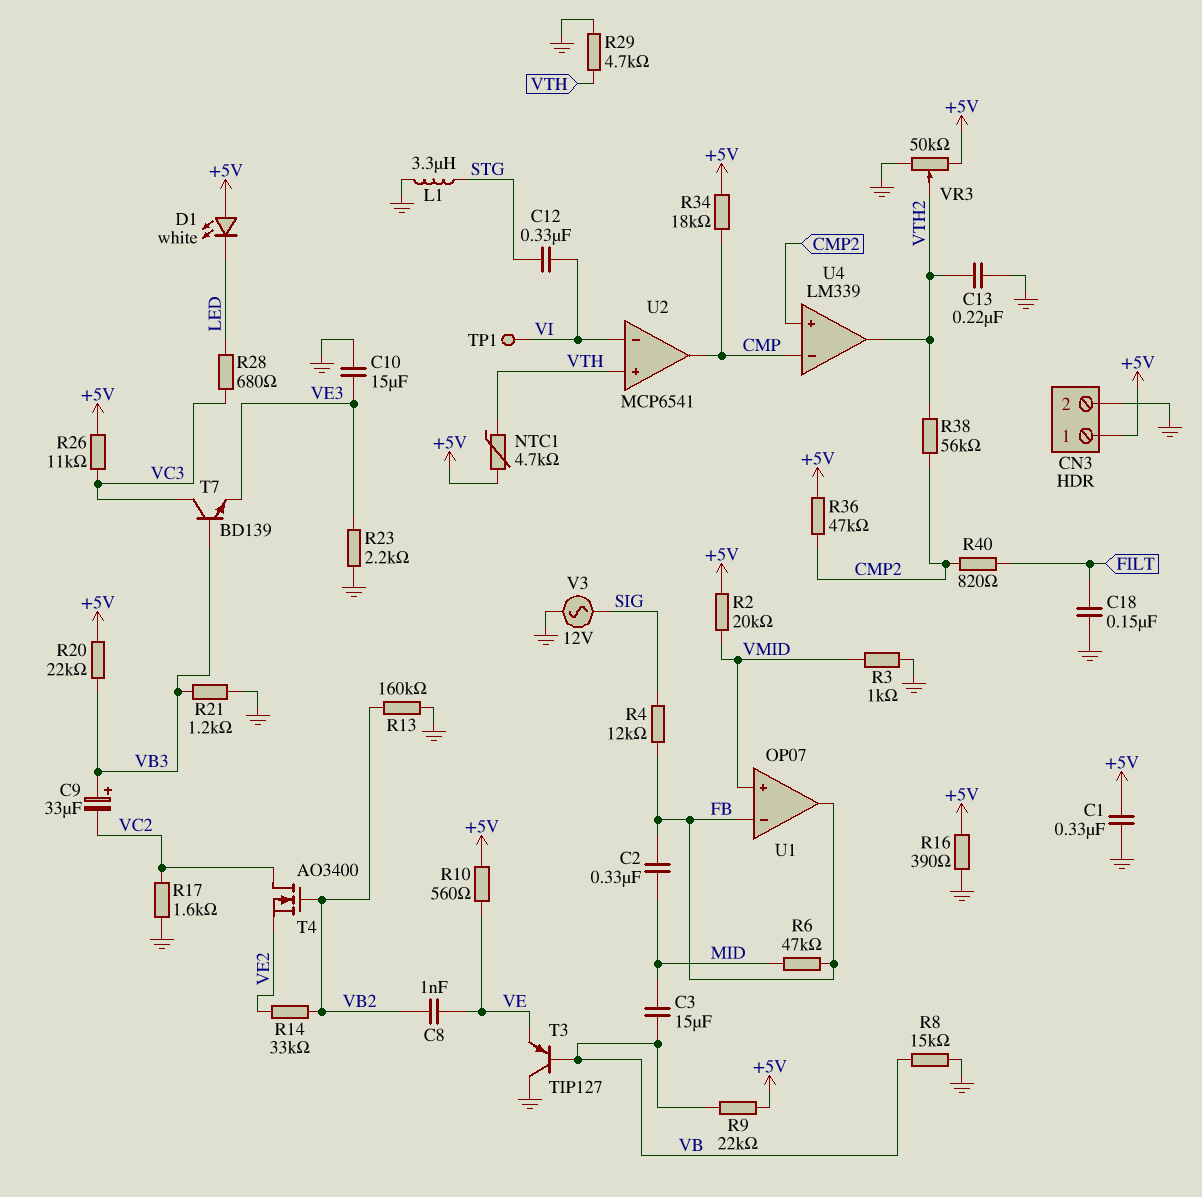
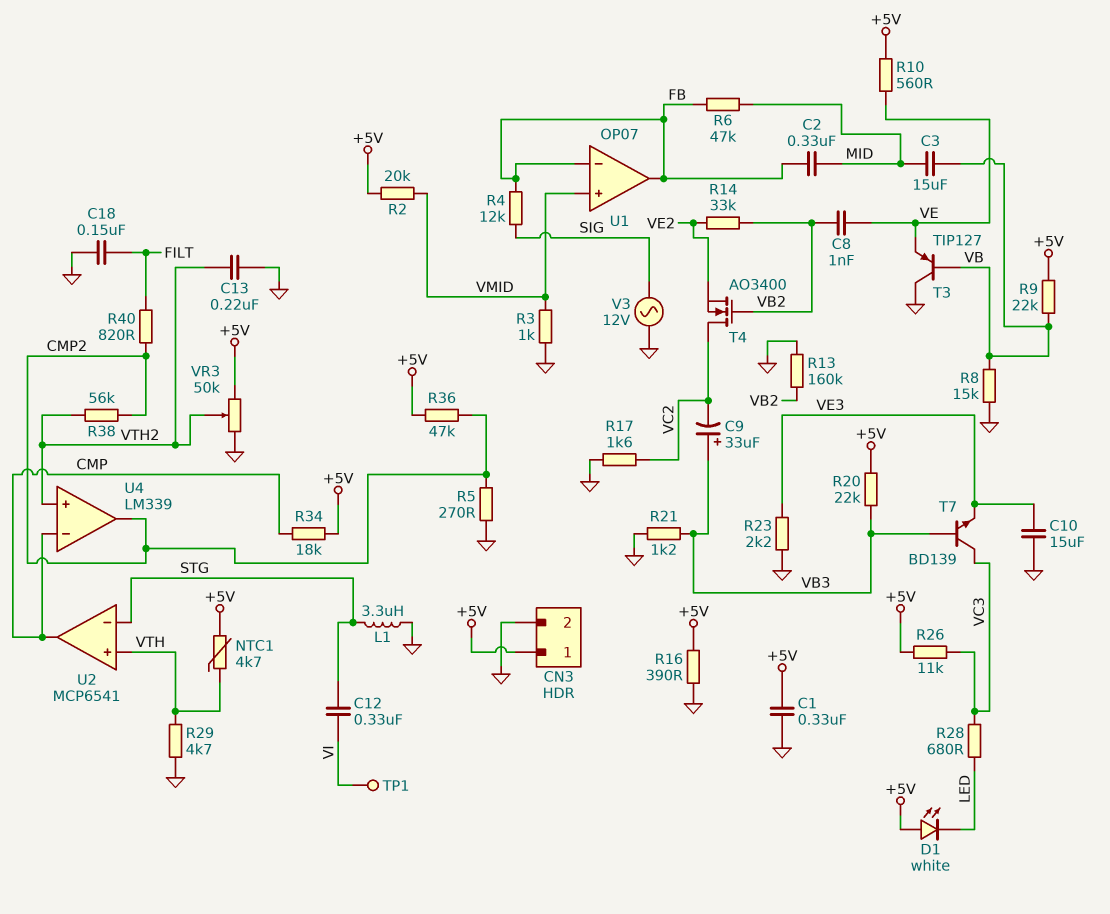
R5: none -> 270 (CMP2, GND)
U2 pin in-: VI -> STG
U4 pin in+: CMP2 -> VTH2
U4 pin out: VTH2 -> CMP2

